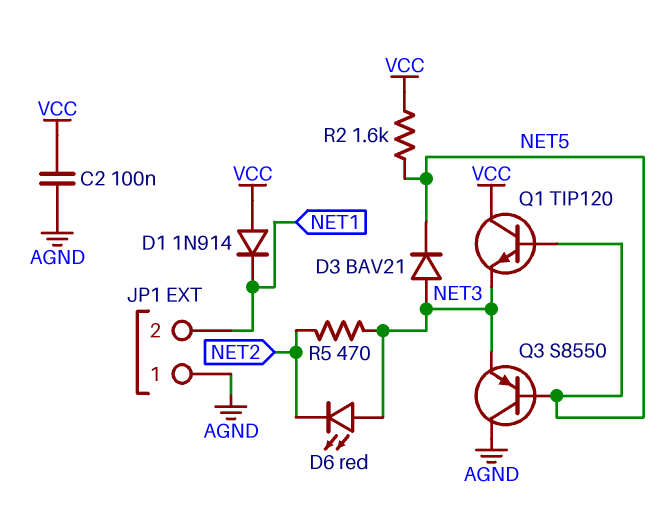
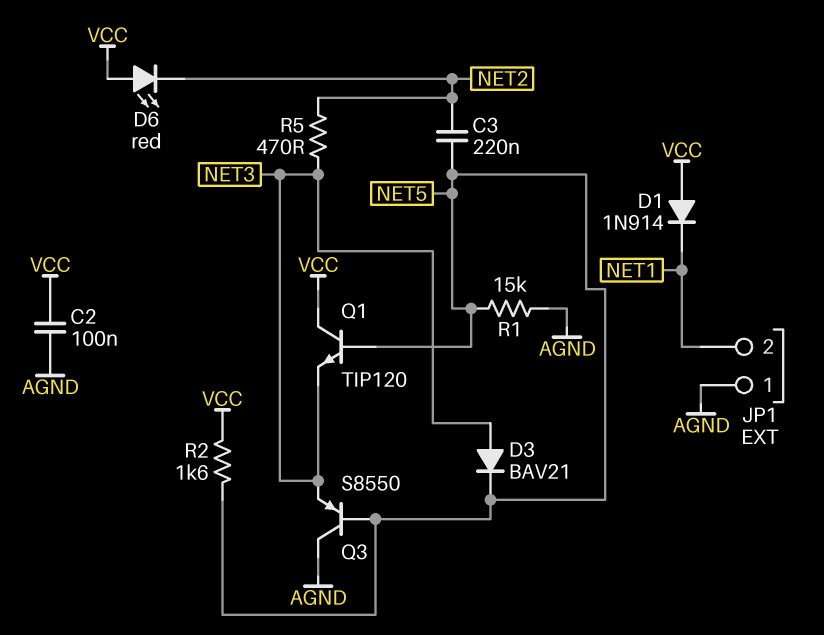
C3: none -> 220nF (NET2, NET5)
D6: LED red (A NET3, K NET2) -> LED red (A VCC, K NET2)
R1: none -> 15k (AGND, NET5)

